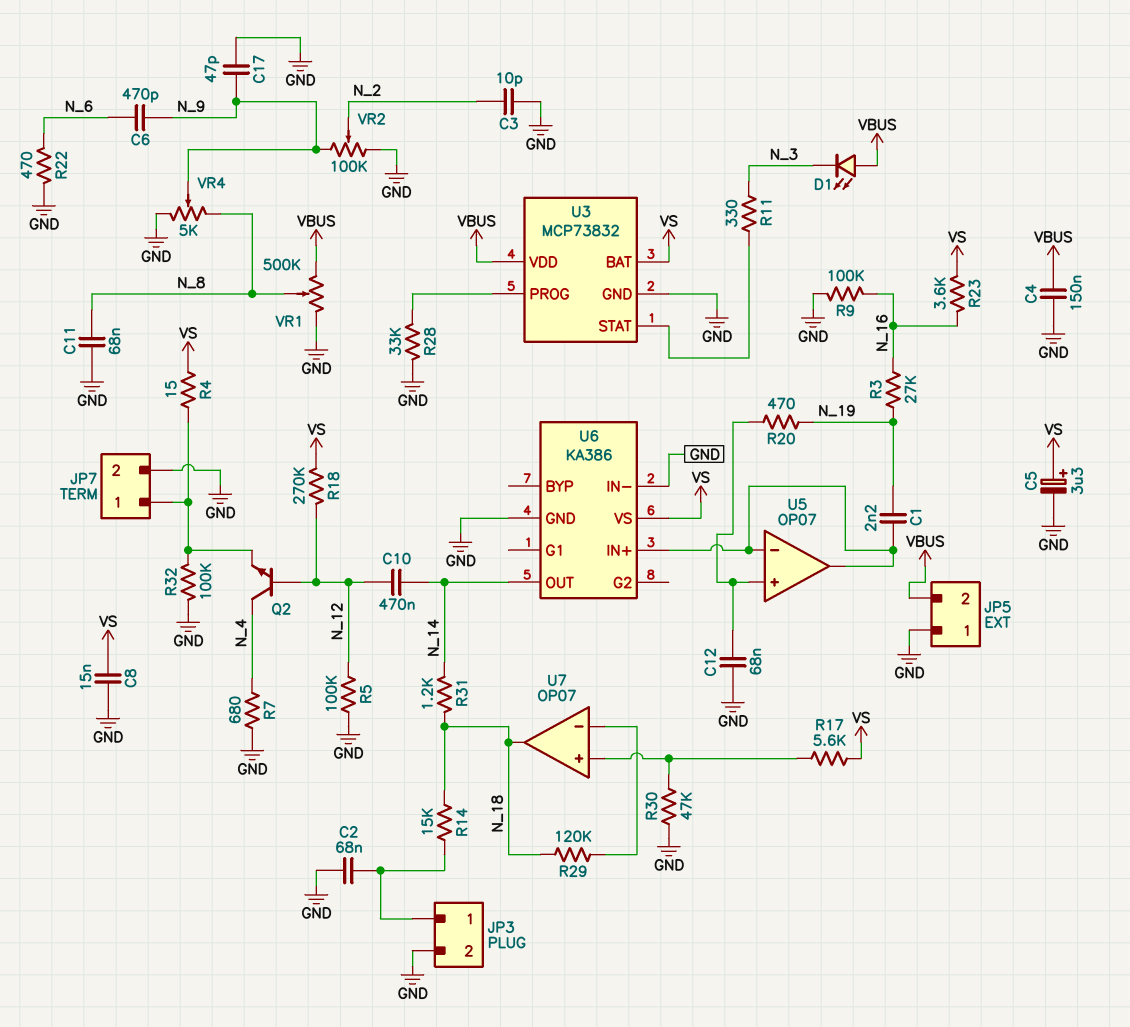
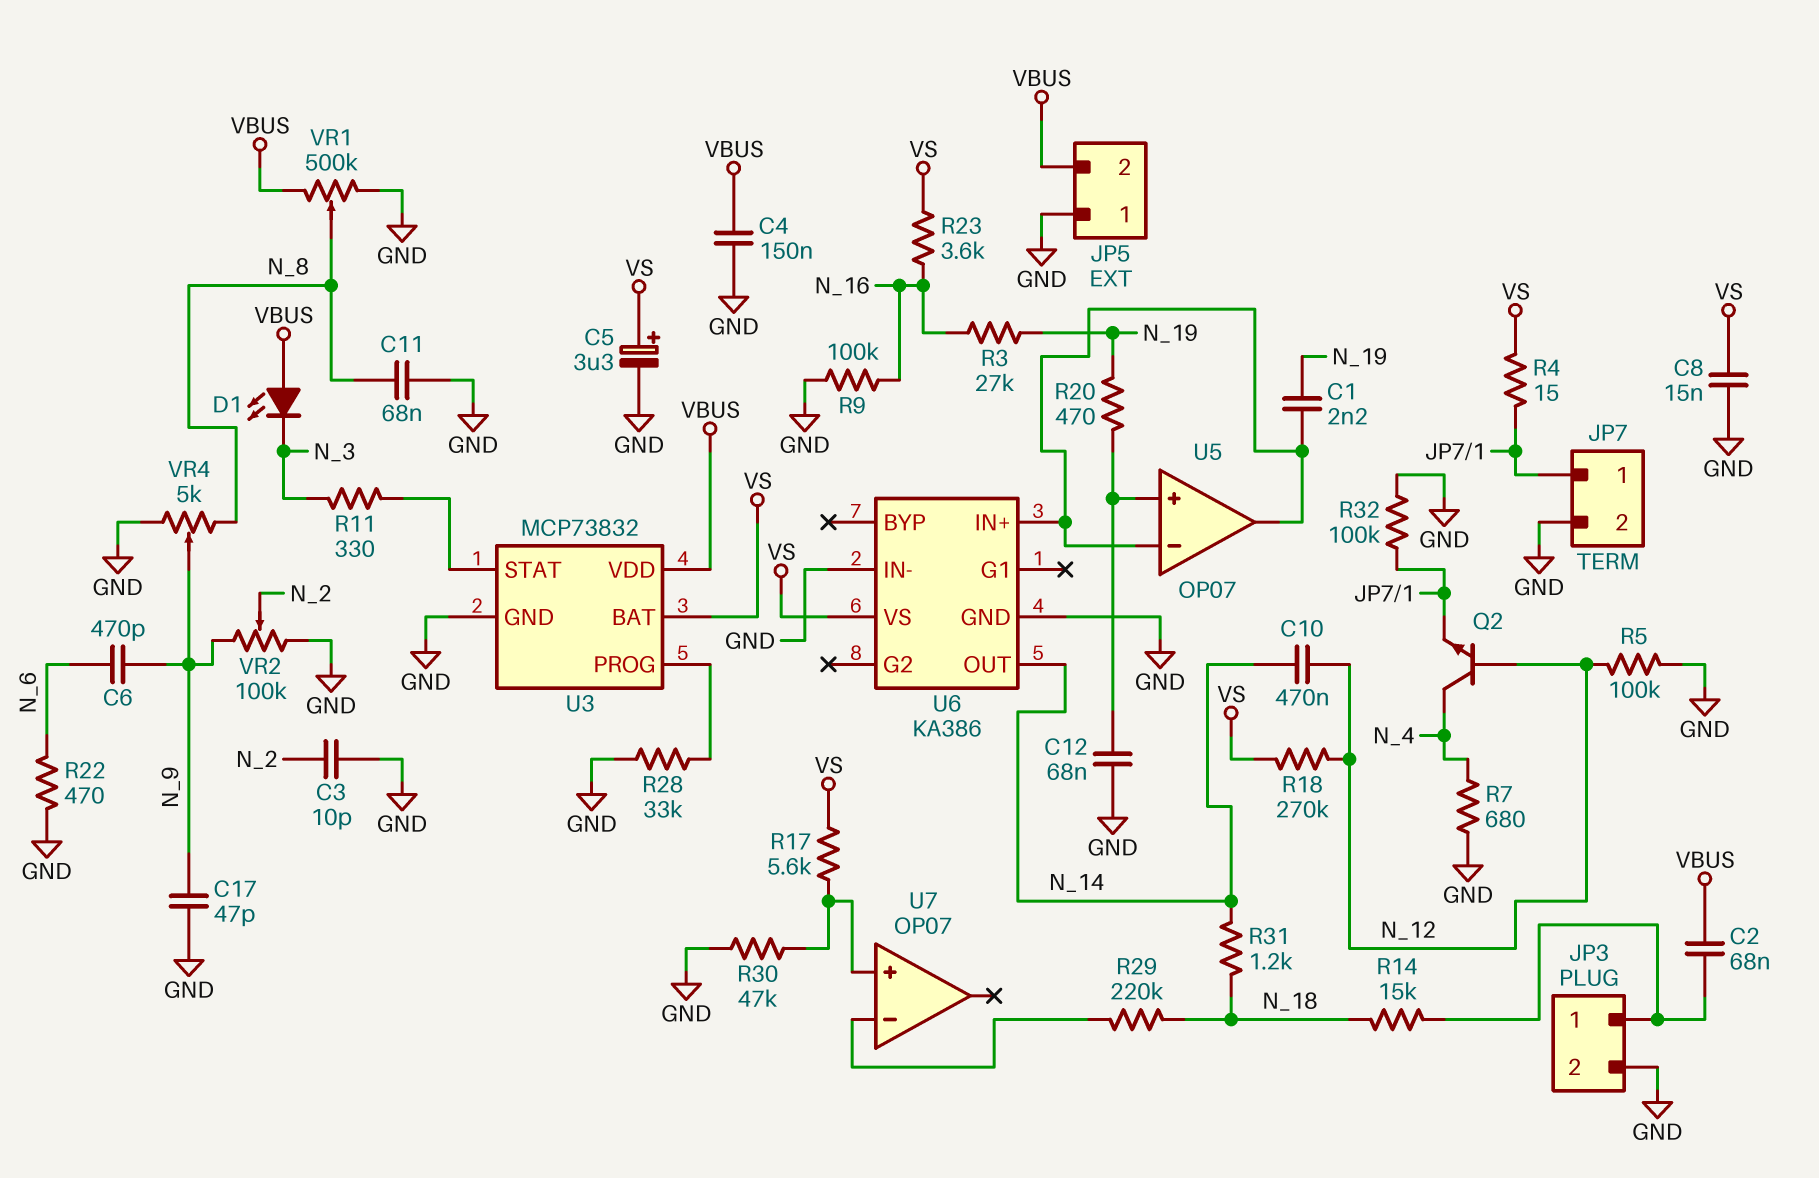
C2: 68nF (GND, JP3/1) -> 68nF (JP3/1, VBUS)
R29: 120k (N_18, U7/in-) -> 220k (N_18, U7/in-)
U7 pin out: N_18 -> none

